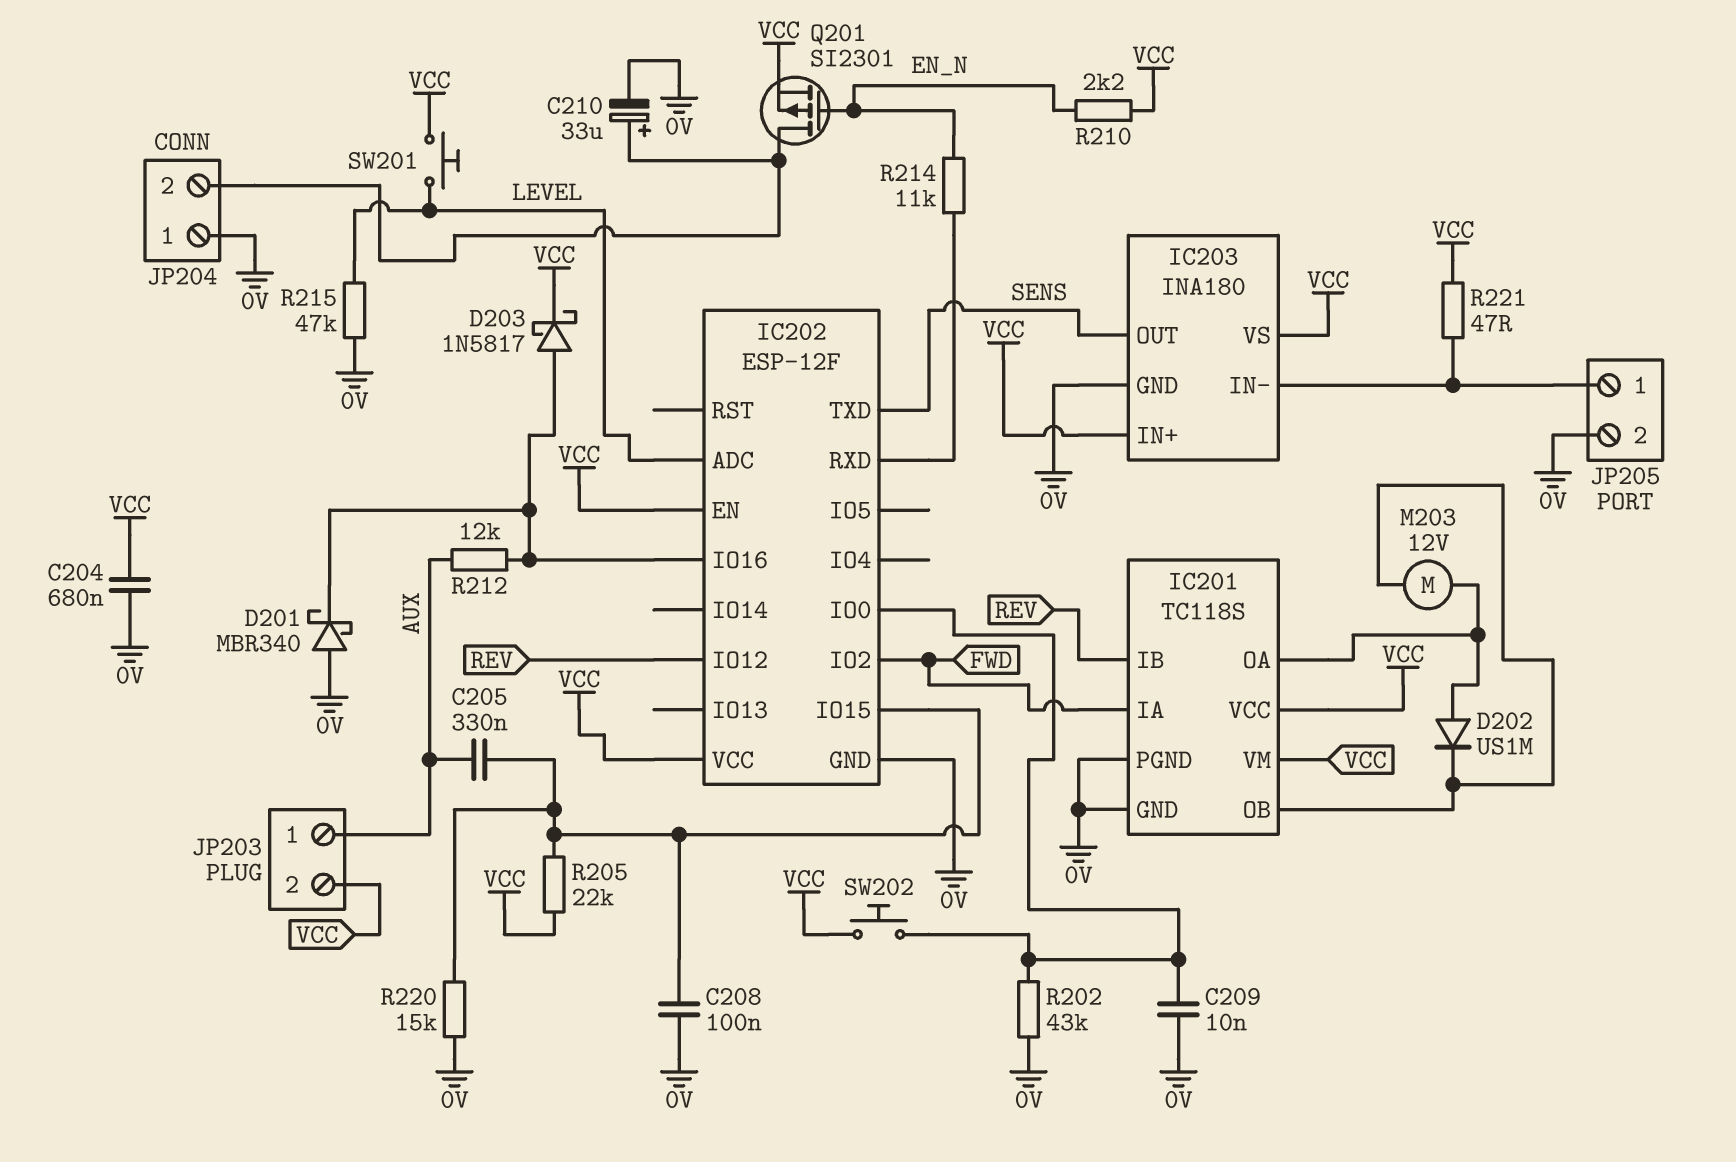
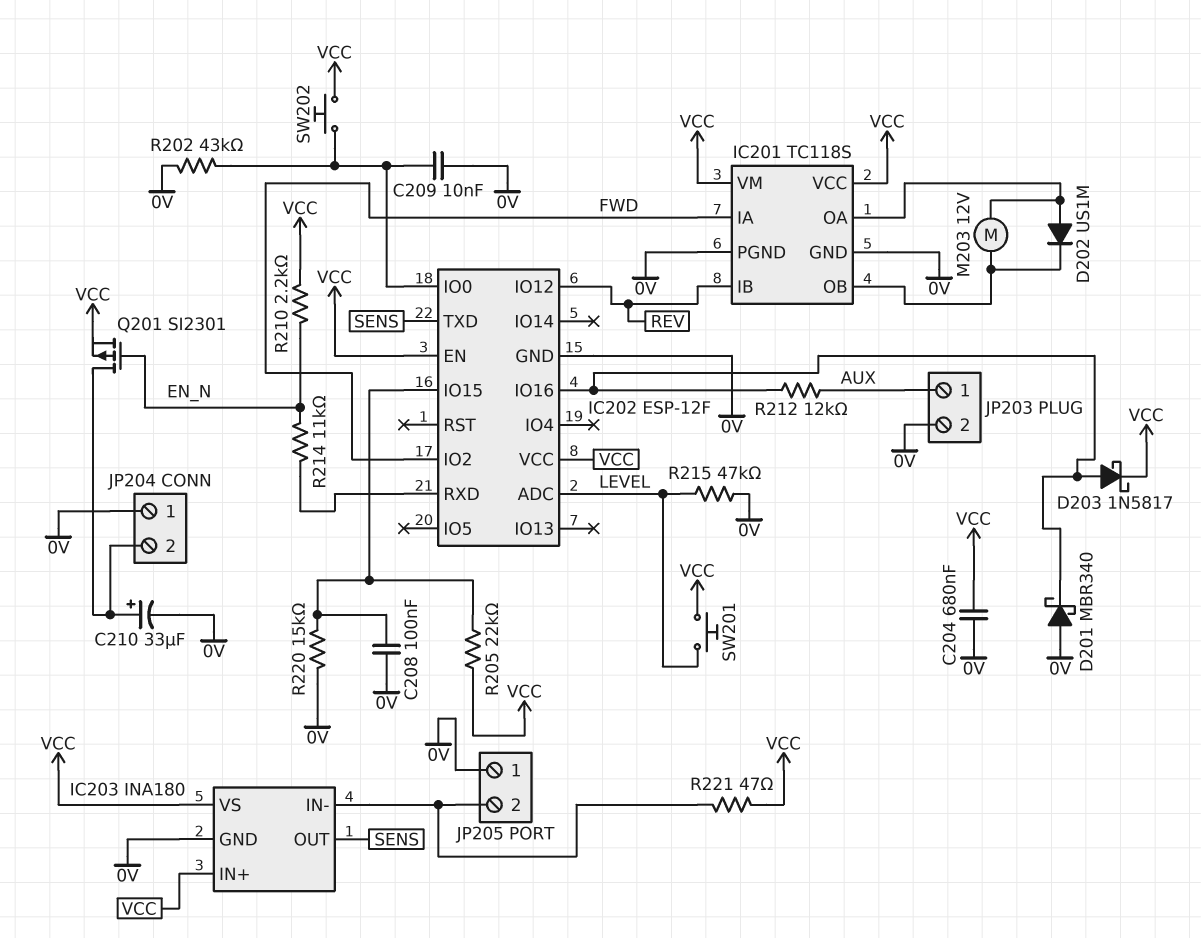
C205: 330nF (AUX, IC202/IO15) -> none
JP203 pin 2: VCC -> 0V
JP205 pin 1: IC203/IN- -> 0V
JP205 pin 2: 0V -> IC203/IN-

